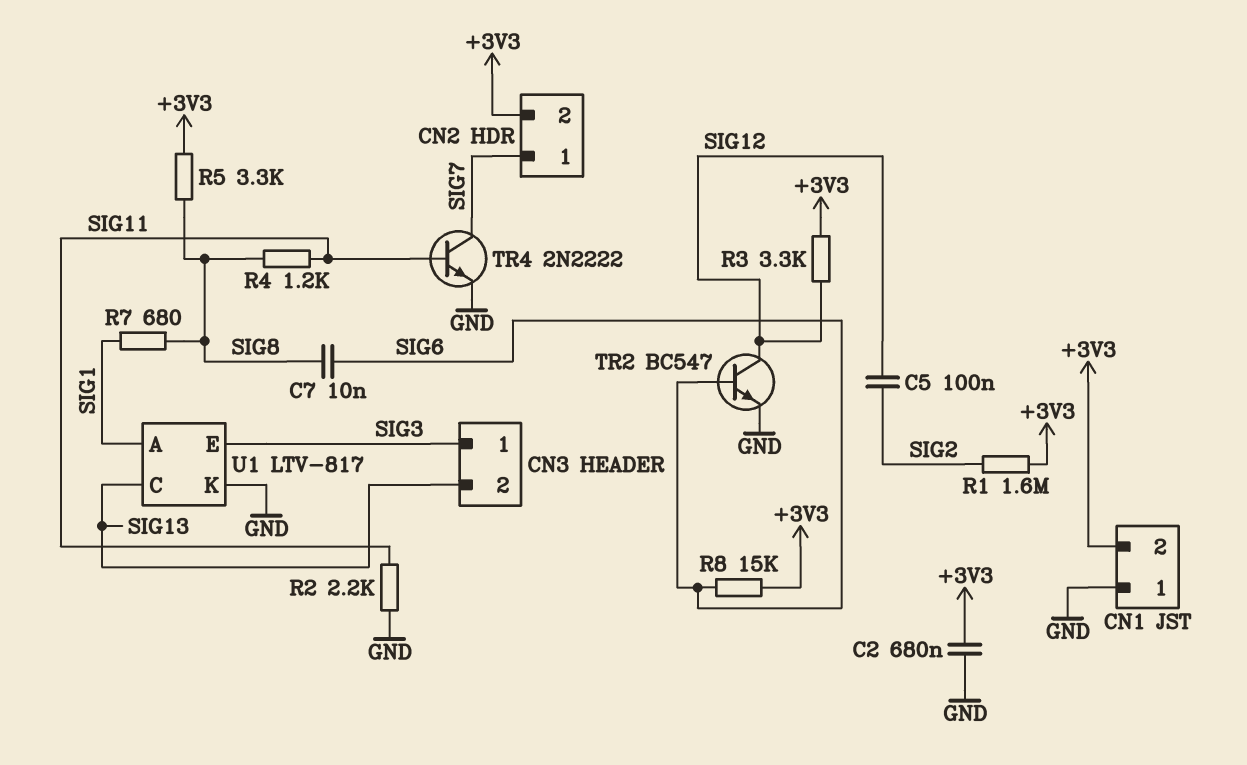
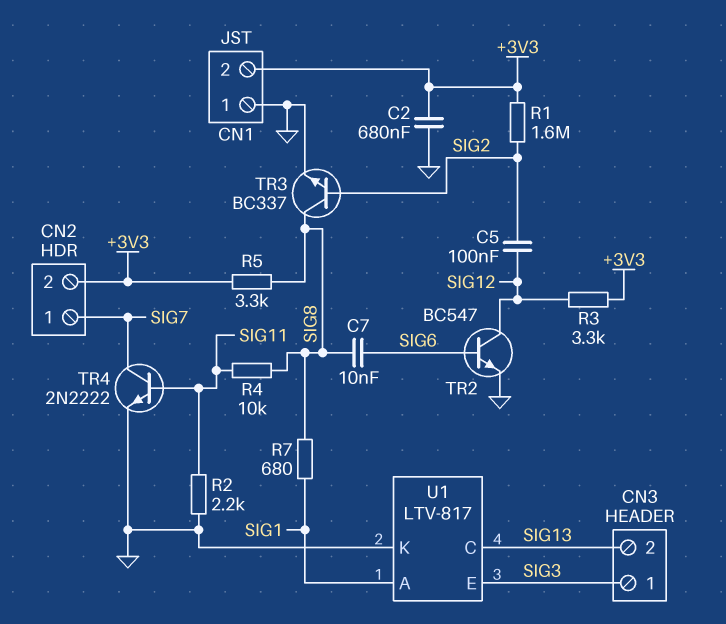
R4: 1.2k (SIG8, SIG11) -> 10k (SIG8, SIG11)
R8: 15k (+3V3, SIG6) -> none
TR3: none -> NPN BC337 (B SIG2, C SIG8, E GND)

